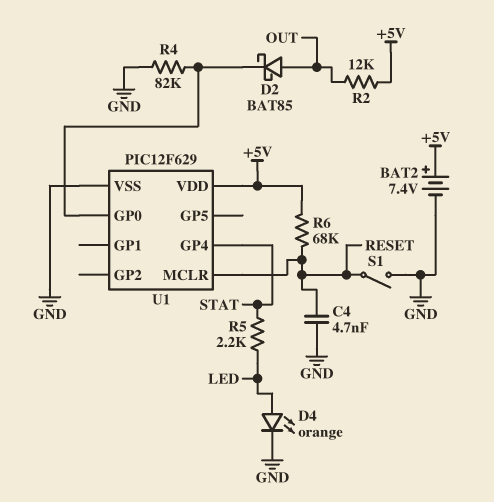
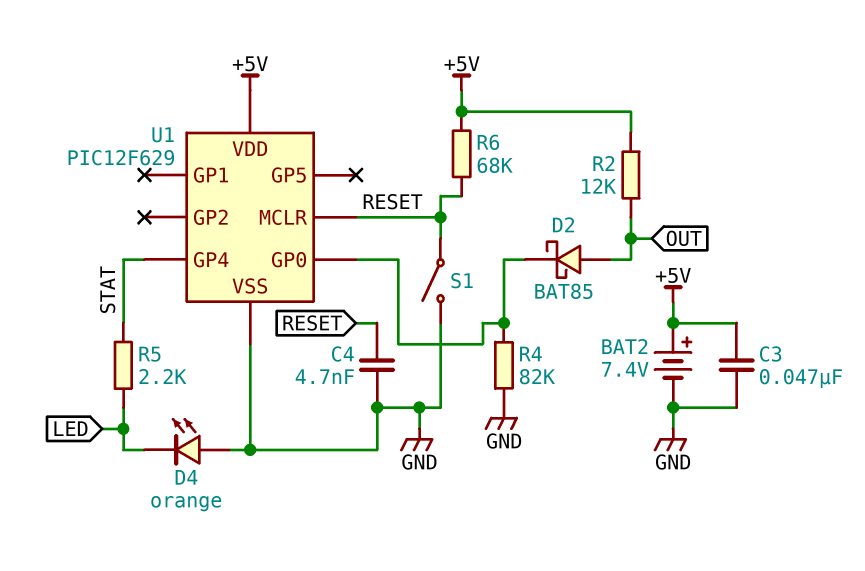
C3: none -> 47nF (+5V, GND)
D4: LED orange (A LED, K GND) -> LED orange (A GND, K LED)

